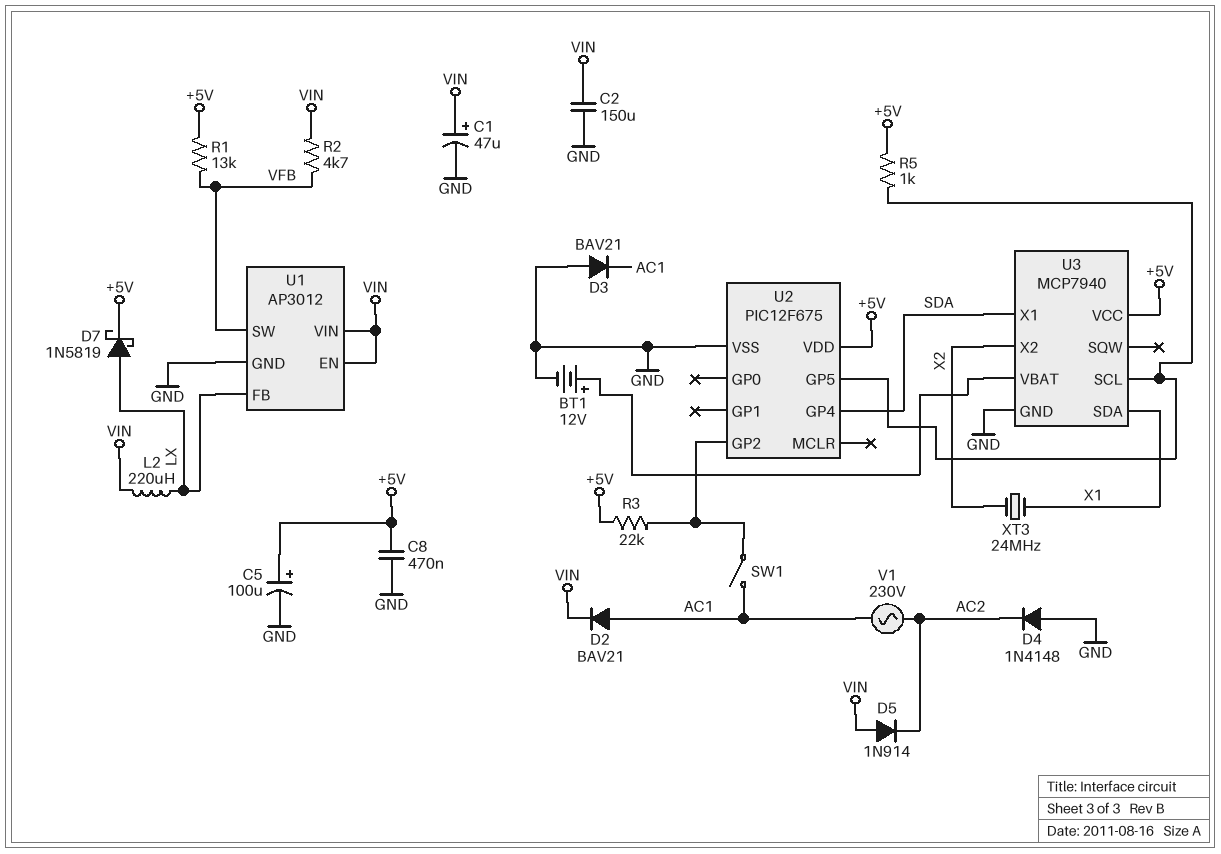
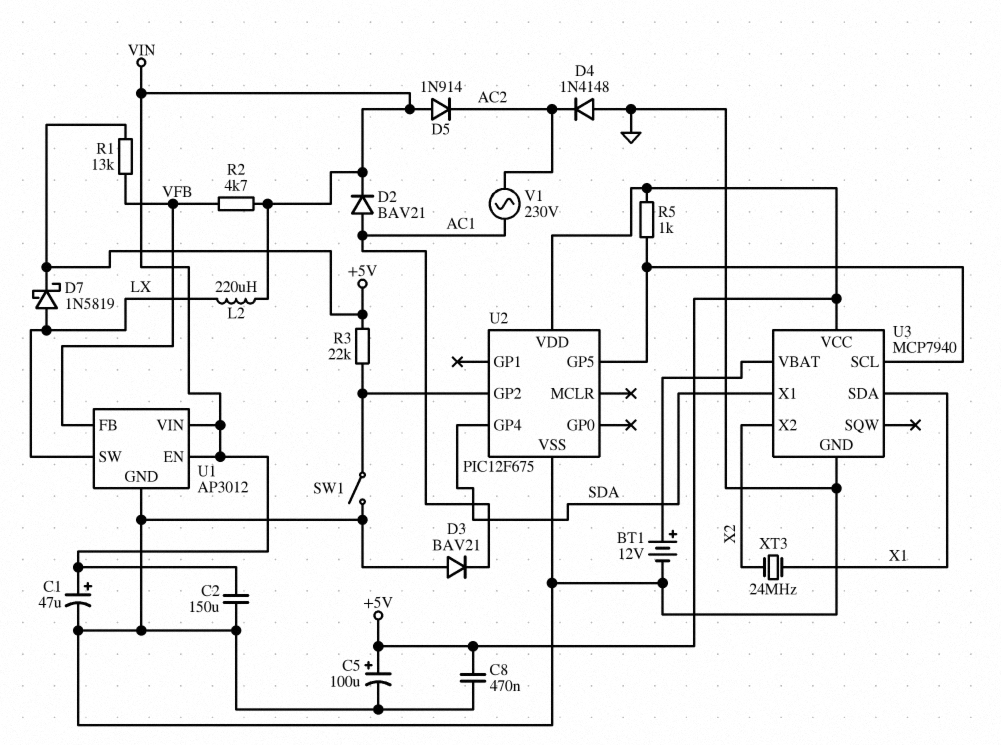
SW1: switch (AC1, U2/GP2) -> switch (GND, U2/GP2)
U1 pin FB: LX -> VFB
U1 pin SW: VFB -> LX

